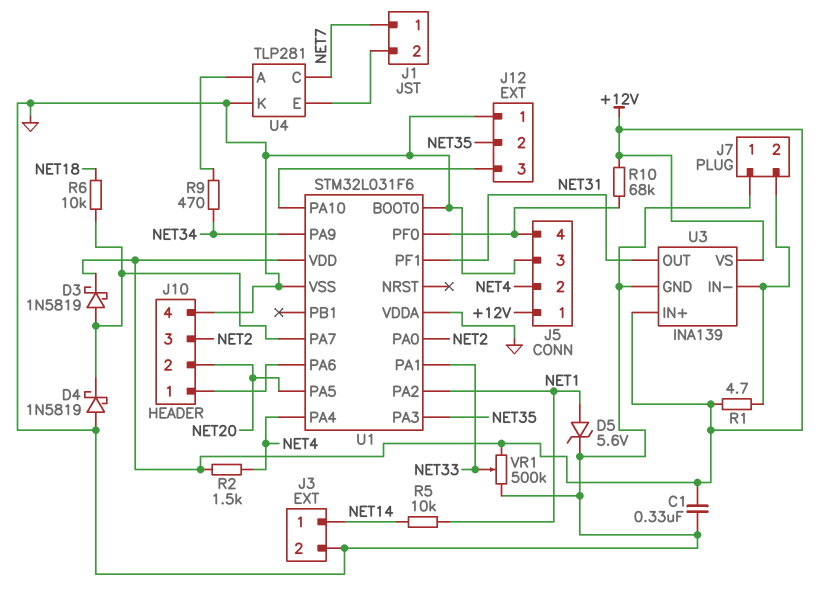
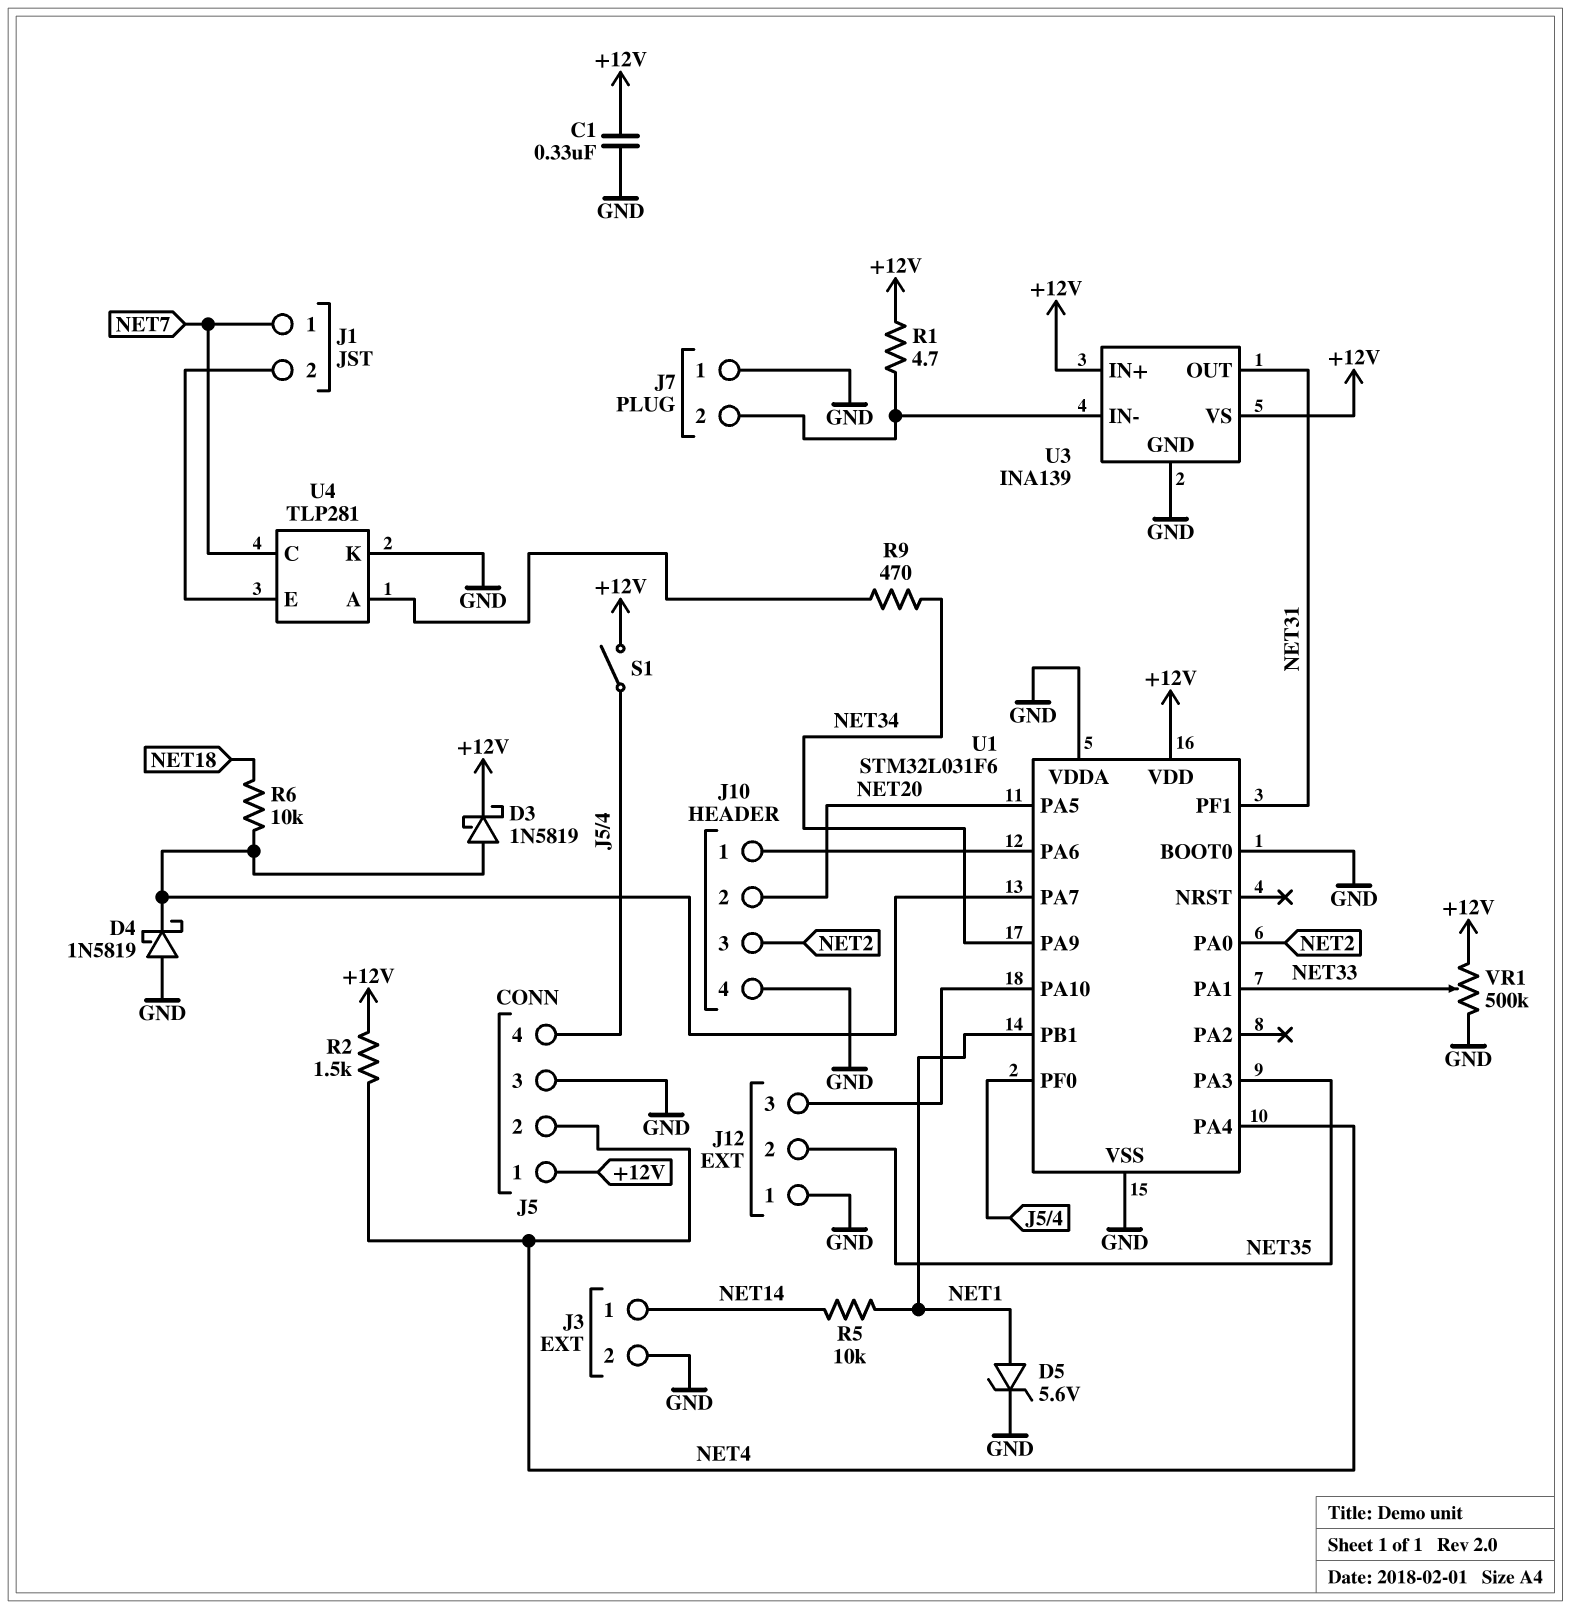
R10: 68k (+12V, J5/4) -> none
S1: none -> switch (+12V, J5/4)
U1 pin PA2: NET1 -> none
U1 pin PB1: none -> NET1

